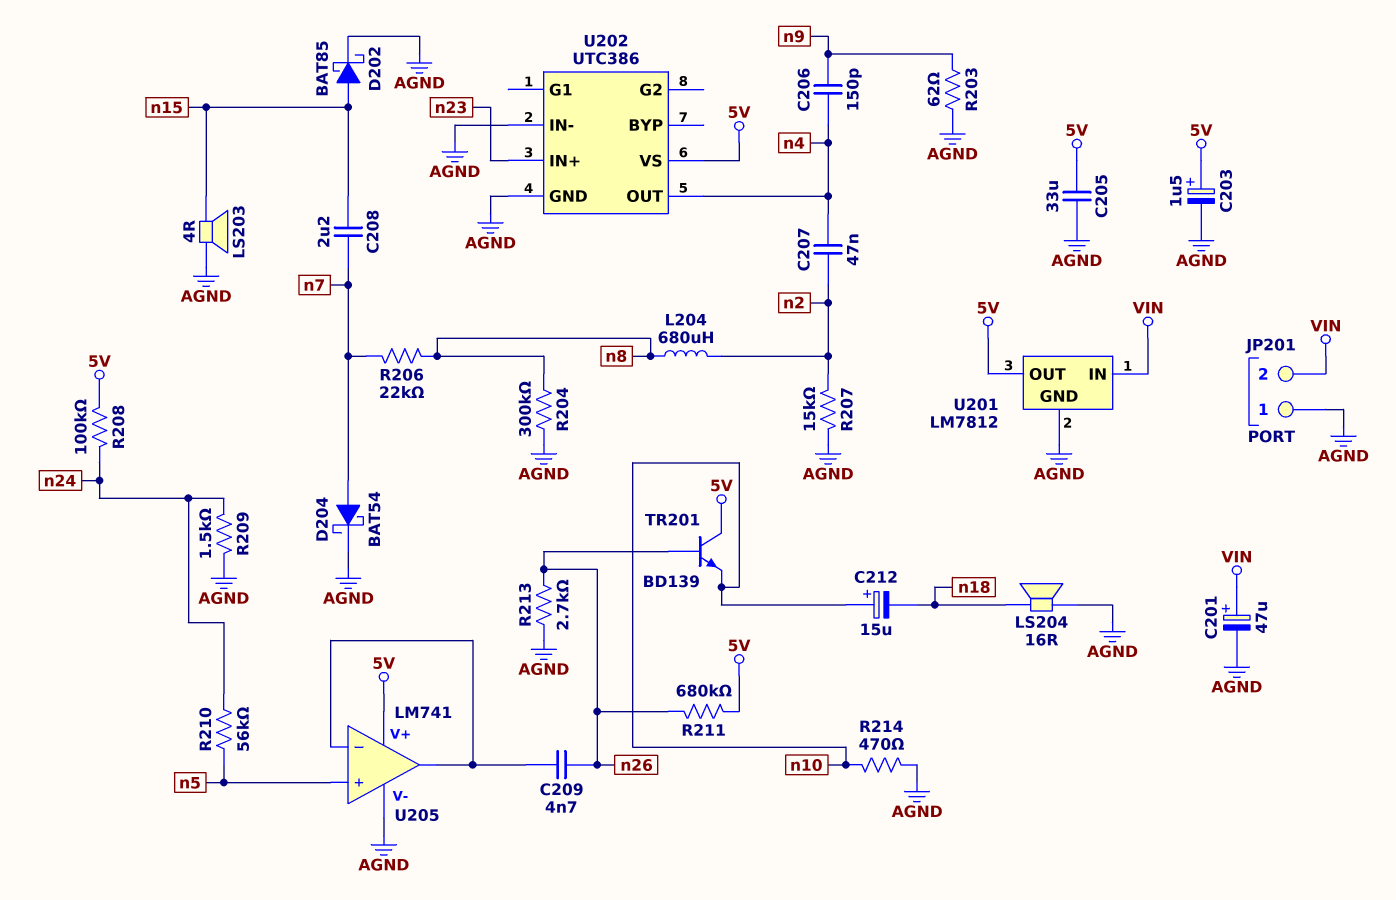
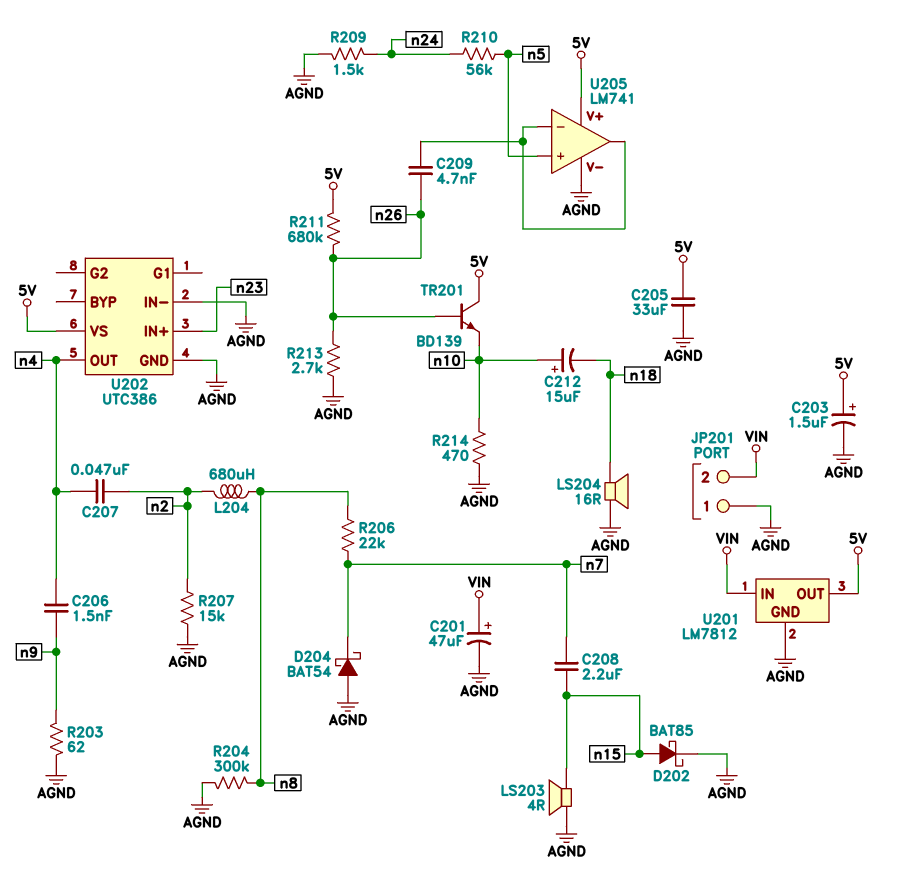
C206: 150pF (n4, n9) -> 1.5nF (n4, n9)
D204: schottky BAT54 (A n7, K AGND) -> schottky BAT54 (A AGND, K n7)
R208: 100k (5V, n24) -> none

